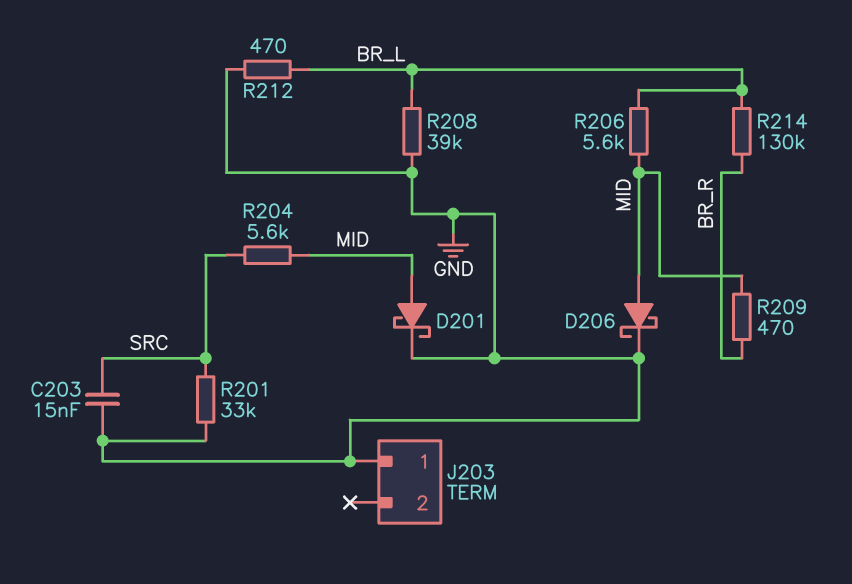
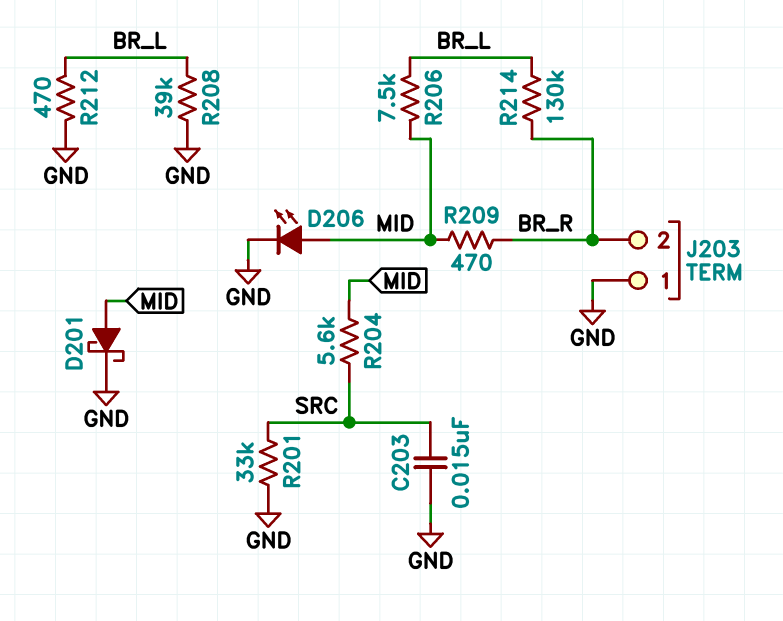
D206: schottky (A MID, K GND) -> LED (A MID, K GND)
J203 pin 2: none -> BR_R
R206: 5.6k (BR_L, MID) -> 7.5k (BR_L, MID)

